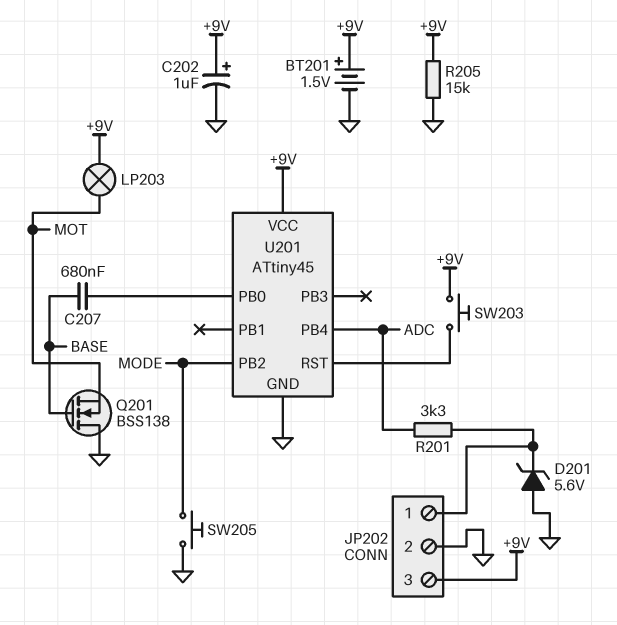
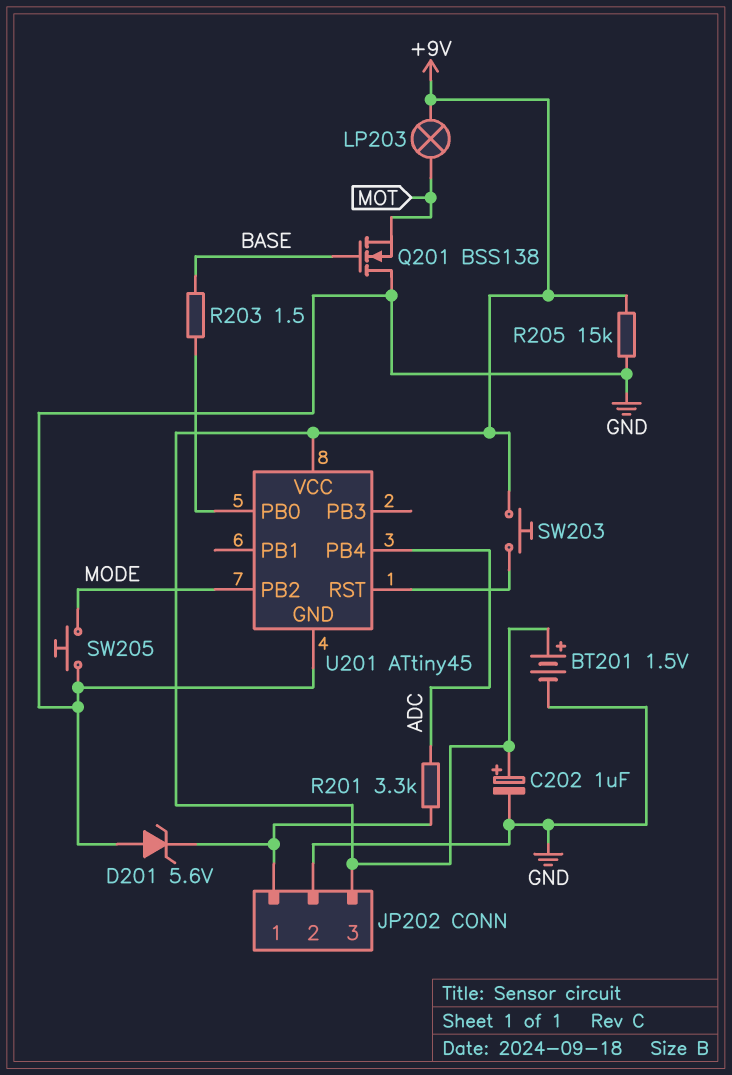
C207: 680nF (BASE, U201/PB0) -> none
R203: none -> 1.5 (BASE, U201/PB0)

